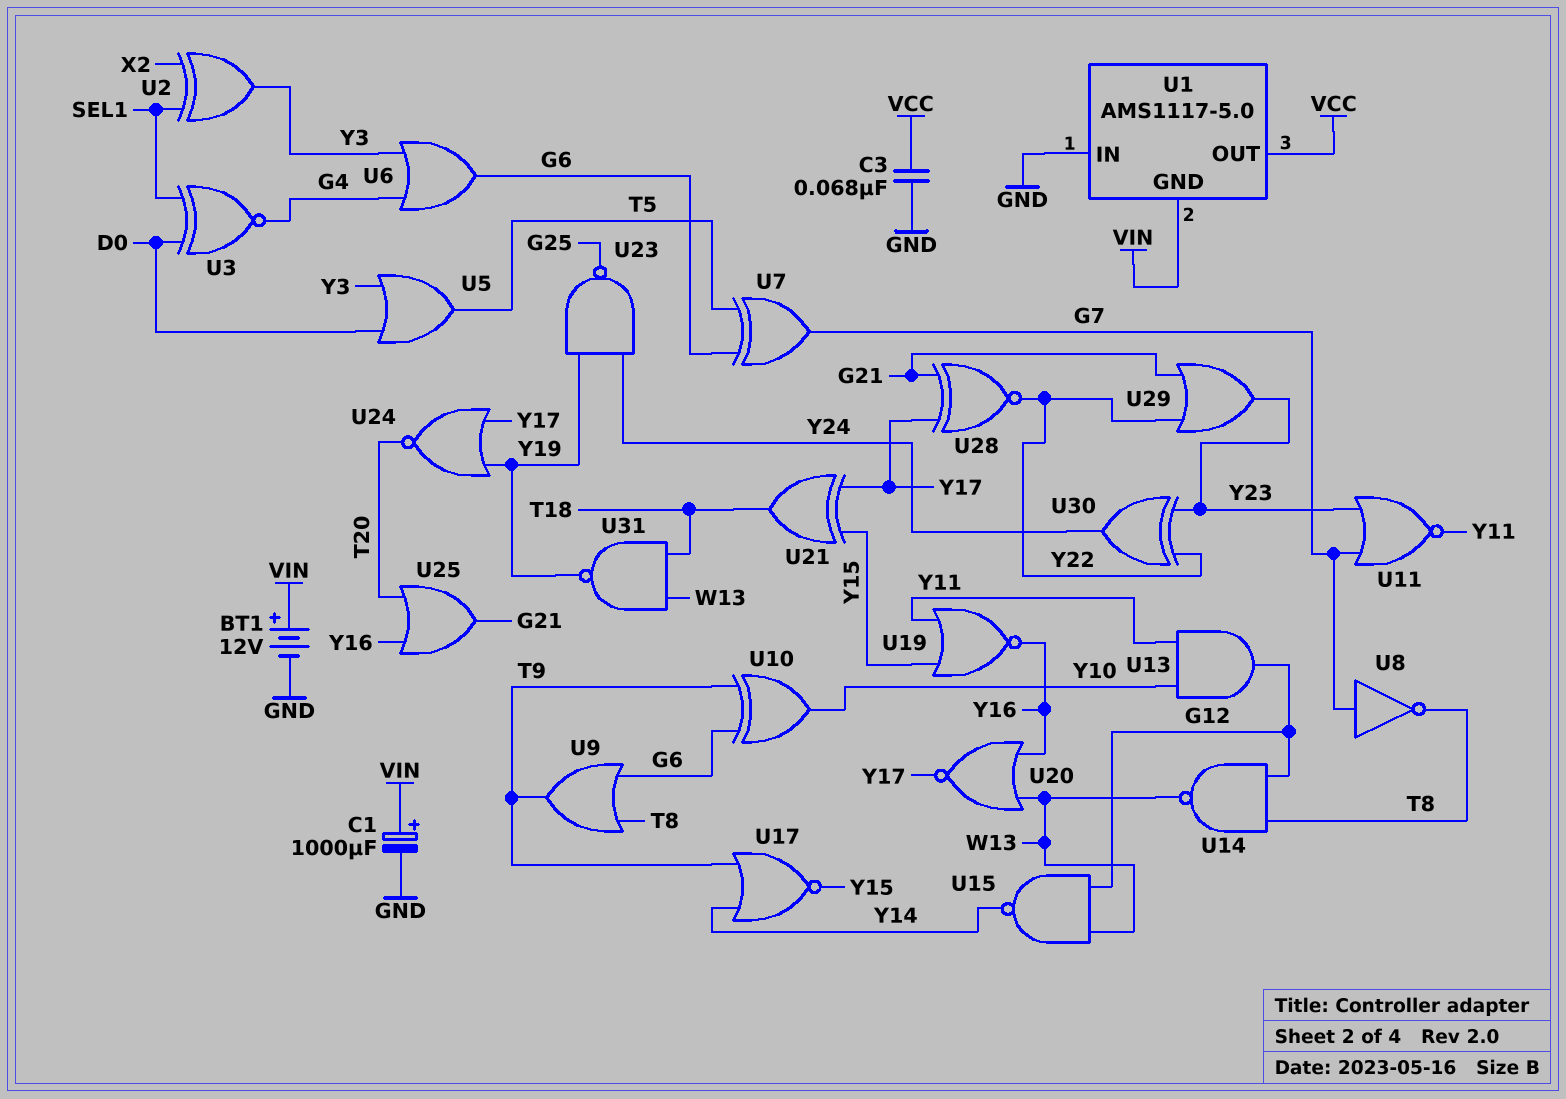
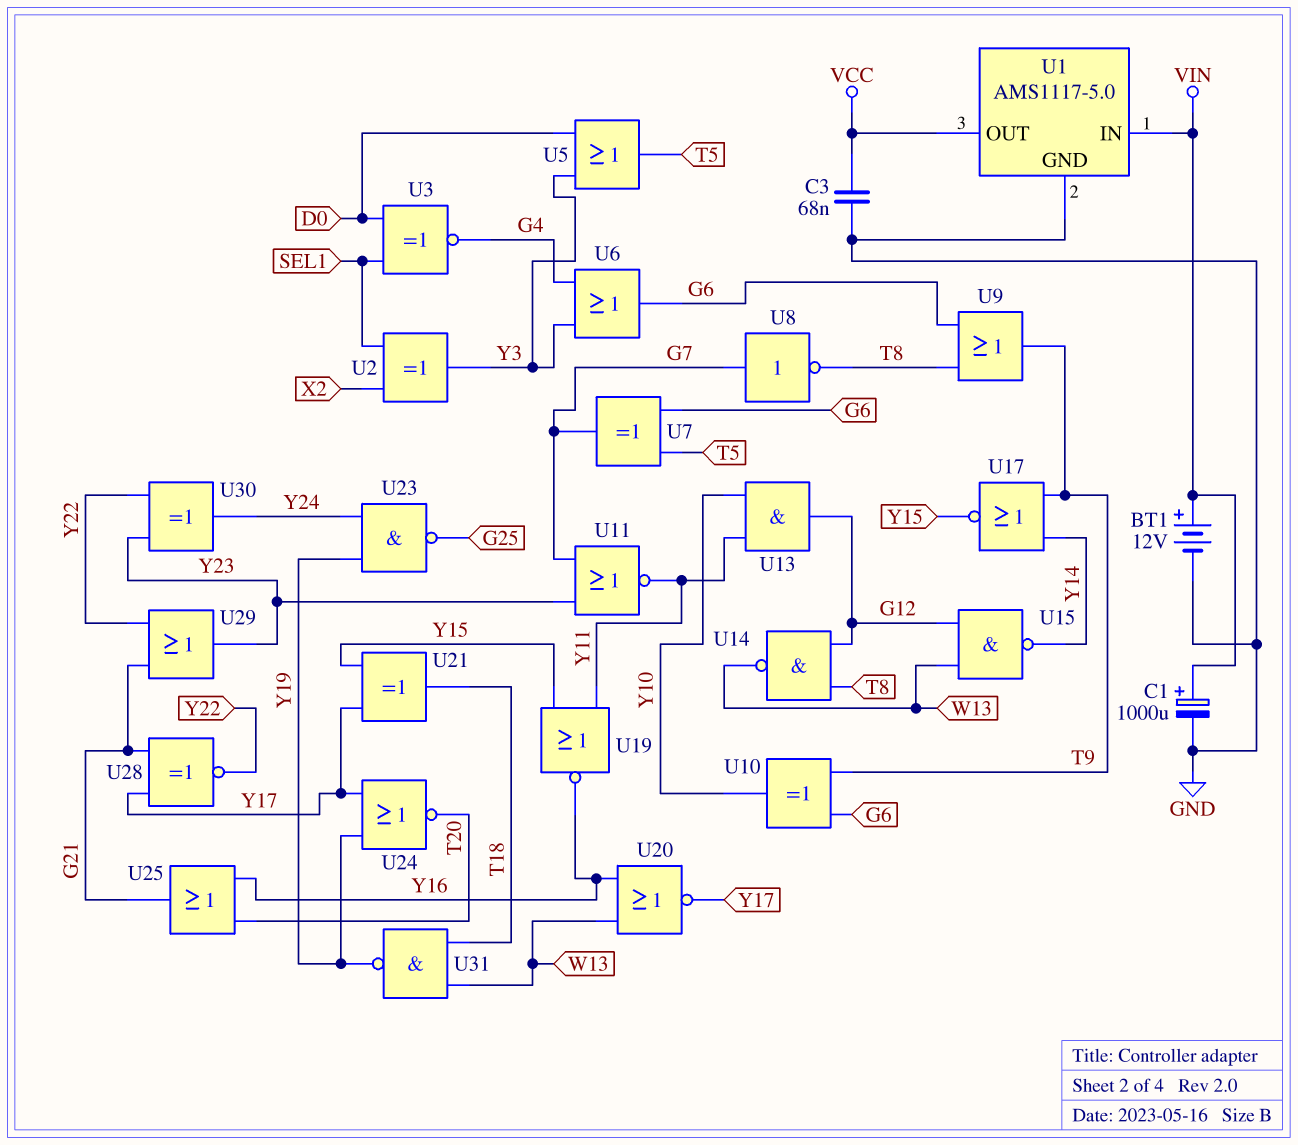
U1 pin GND: VIN -> GND
U1 pin IN: GND -> VIN

